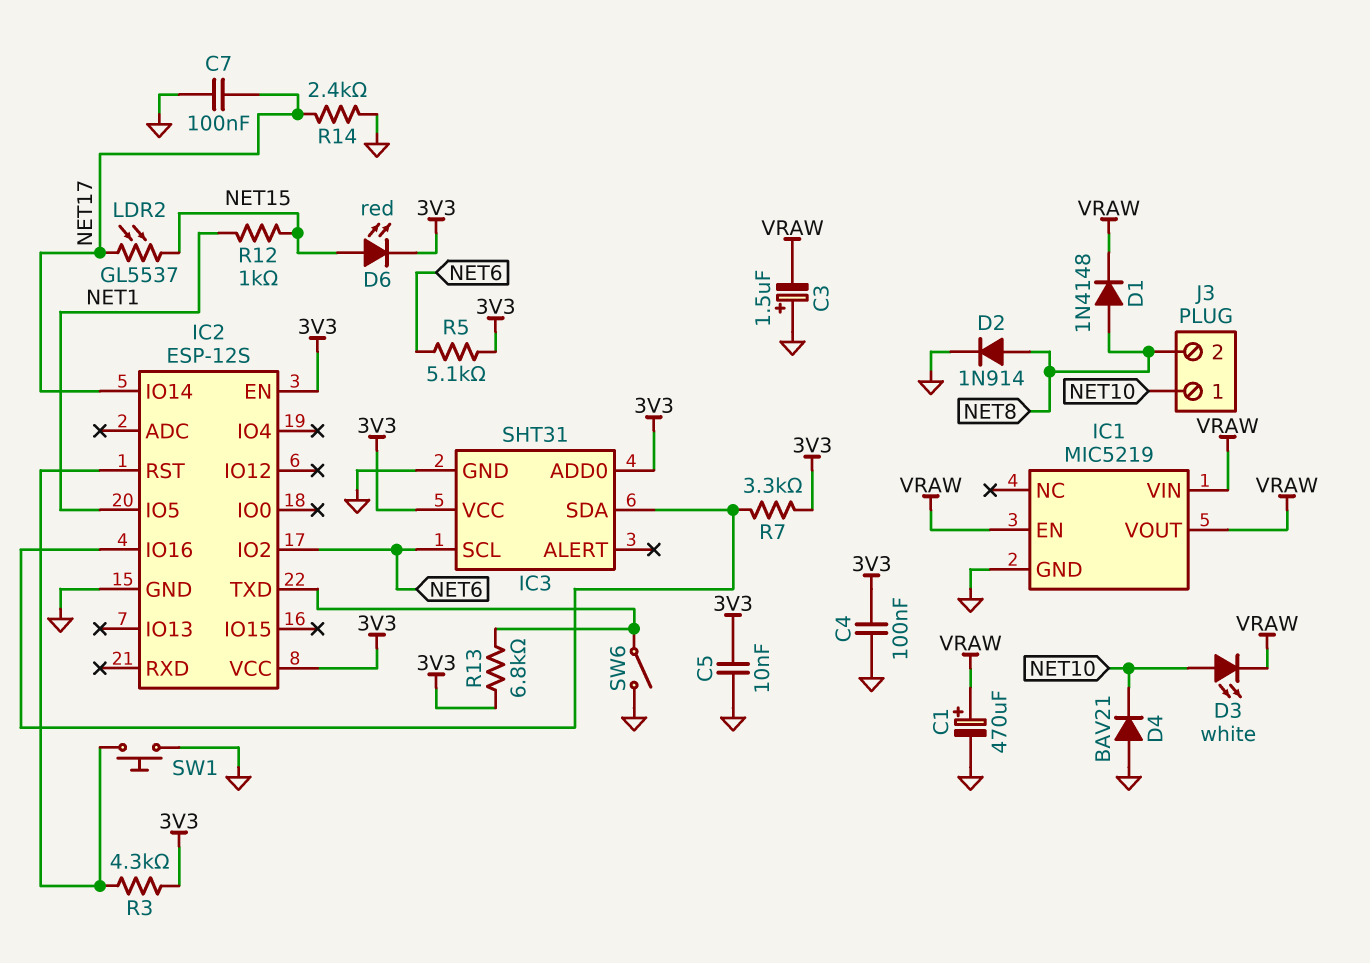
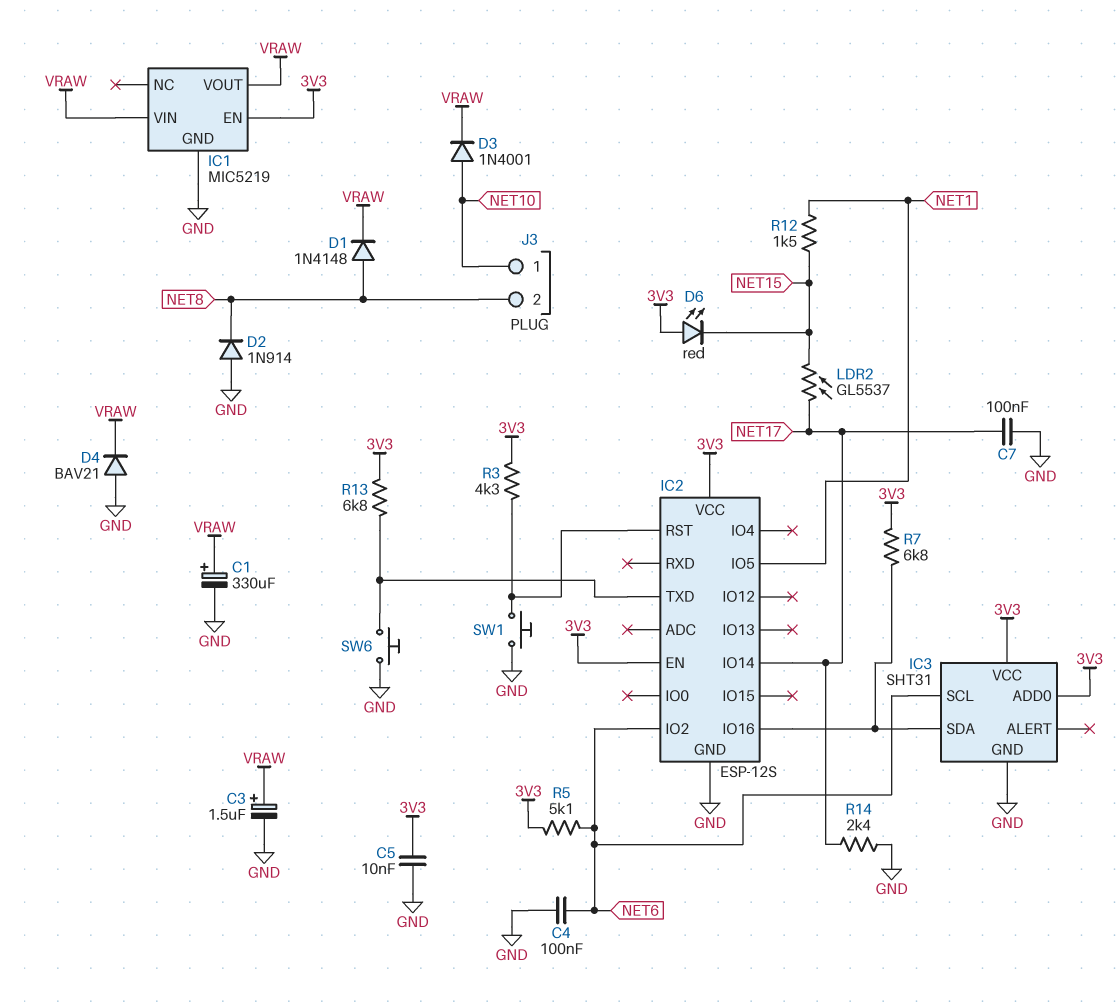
C1: 470uF (plus VRAW, minus GND) -> 330uF (plus VRAW, minus GND)
C3: 1.5uF (plus GND, minus VRAW) -> 1.5uF (plus VRAW, minus GND)
C4: 100nF (3V3, GND) -> 100nF (GND, NET6)
D2: diode 1N914 (A NET8, K GND) -> diode 1N914 (A GND, K NET8)
D3: LED white (A NET10, K VRAW) -> diode 1N4001 (A NET10, K VRAW)
D4: diode BAV21 (A GND, K NET10) -> diode BAV21 (A GND, K VRAW)
D6: LED red (A NET15, K 3V3) -> LED red (A 3V3, K NET15)
IC1 pin EN: VRAW -> 3V3
R7: 3.3k (3V3, IC2/IO16) -> 6.8k (3V3, IC2/IO16)
R12: 1k (NET1, NET15) -> 1.5k (NET1, NET15)
SW6: switch (GND, IC2/TXD) -> button (GND, IC2/TXD)

